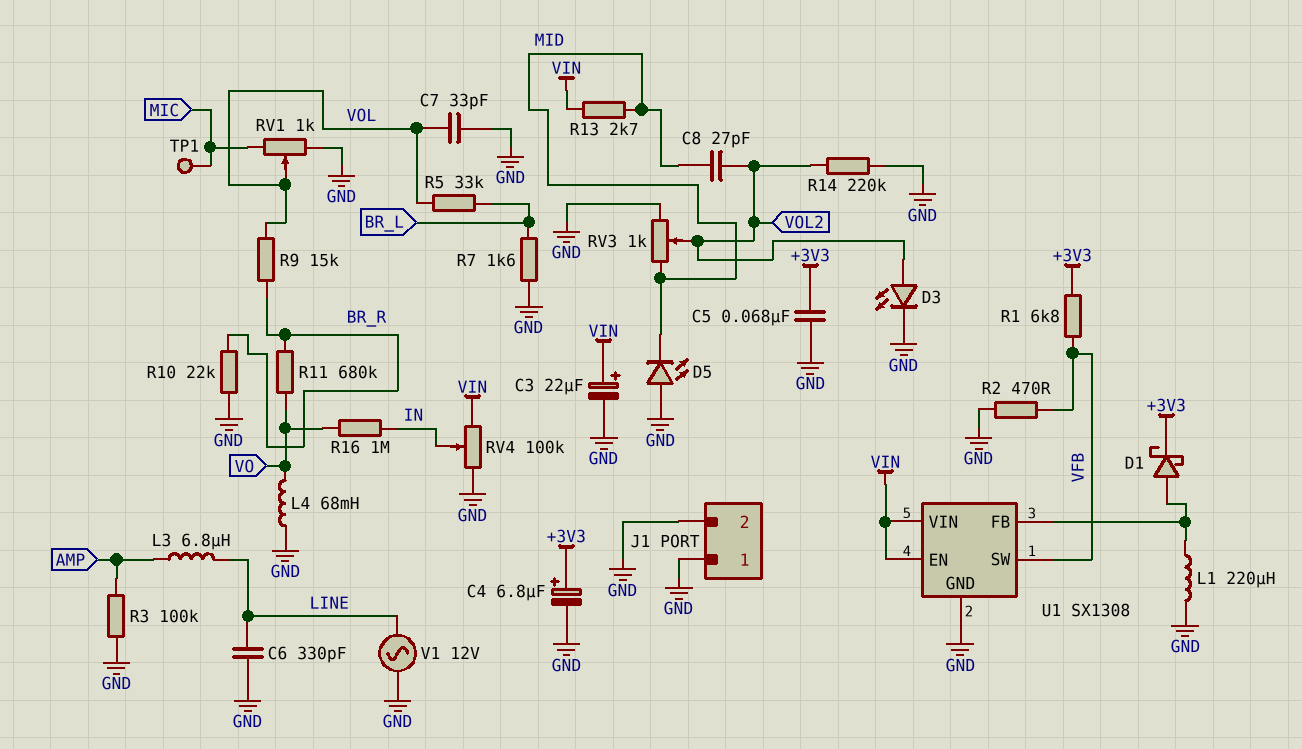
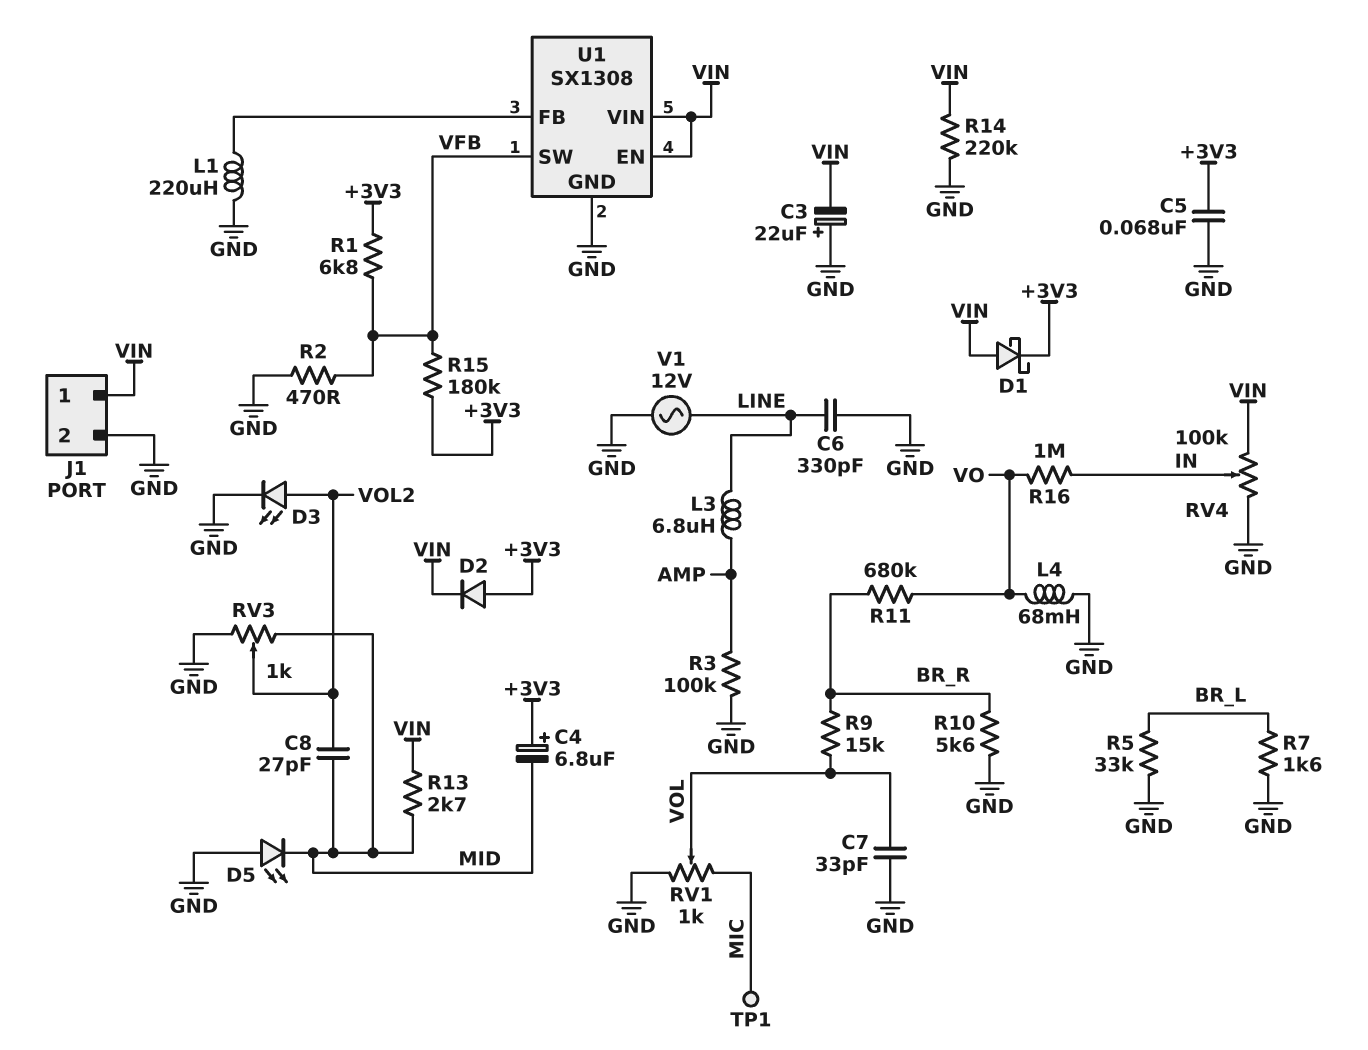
C3: 22uF (plus VIN, minus GND) -> 22uF (plus GND, minus VIN)
C4: 6.8uF (plus +3V3, minus GND) -> 6.8uF (plus +3V3, minus MID)
D1: schottky (A U1/FB, K +3V3) -> schottky (A VIN, K +3V3)
D2: none -> diode (A +3V3, K VIN)
J1 pin 1: GND -> VIN
R5: 33k (BR_L, VOL) -> 33k (BR_L, GND)
R10: 22k (BR_R, GND) -> 5.6k (BR_R, GND)
R14: 220k (GND, VOL2) -> 220k (GND, VIN)
R15: none -> 180k (+3V3, VFB)

